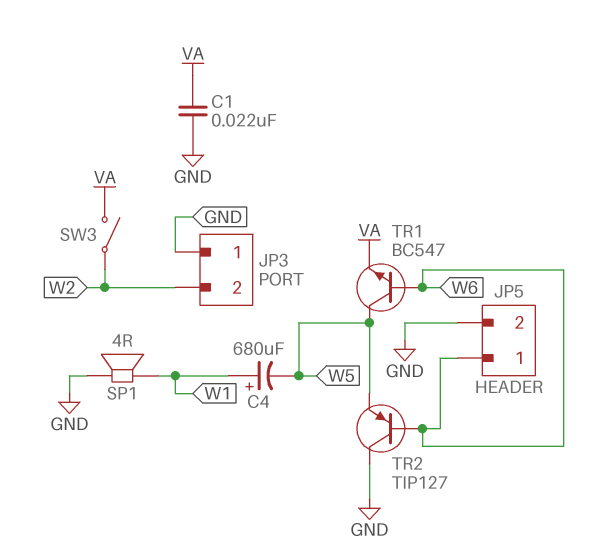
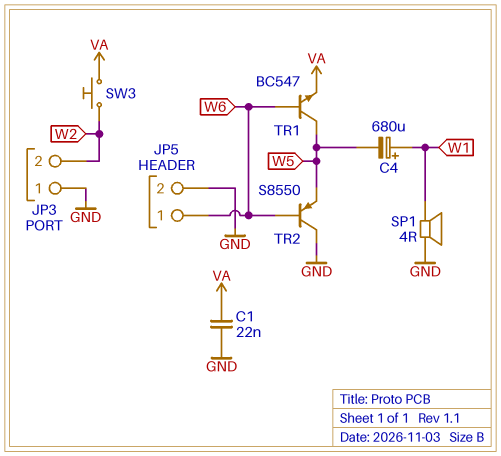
SW3: switch (VA, W2) -> button (VA, W2)
TR2: PNP TIP127 (B W6, C GND, E W5) -> PNP S8550 (B W6, C GND, E W5)

